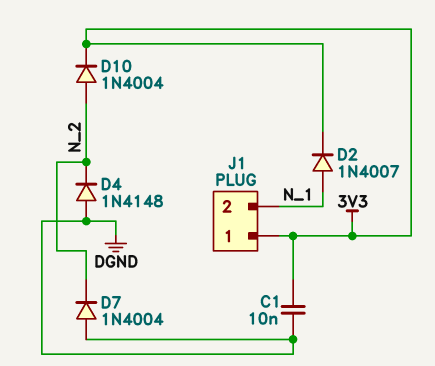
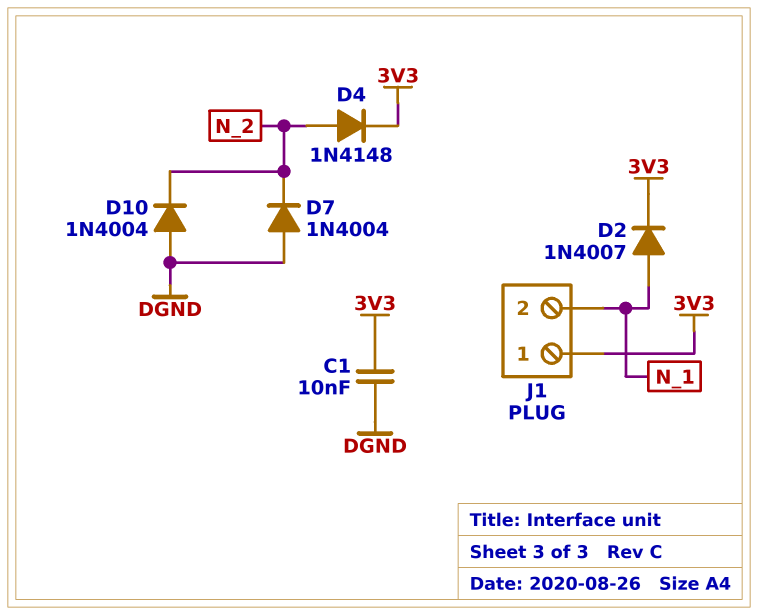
D4: diode 1N4148 (A DGND, K N_2) -> diode 1N4148 (A N_2, K 3V3)
D10: diode 1N4004 (A N_2, K 3V3) -> diode 1N4004 (A DGND, K N_2)

